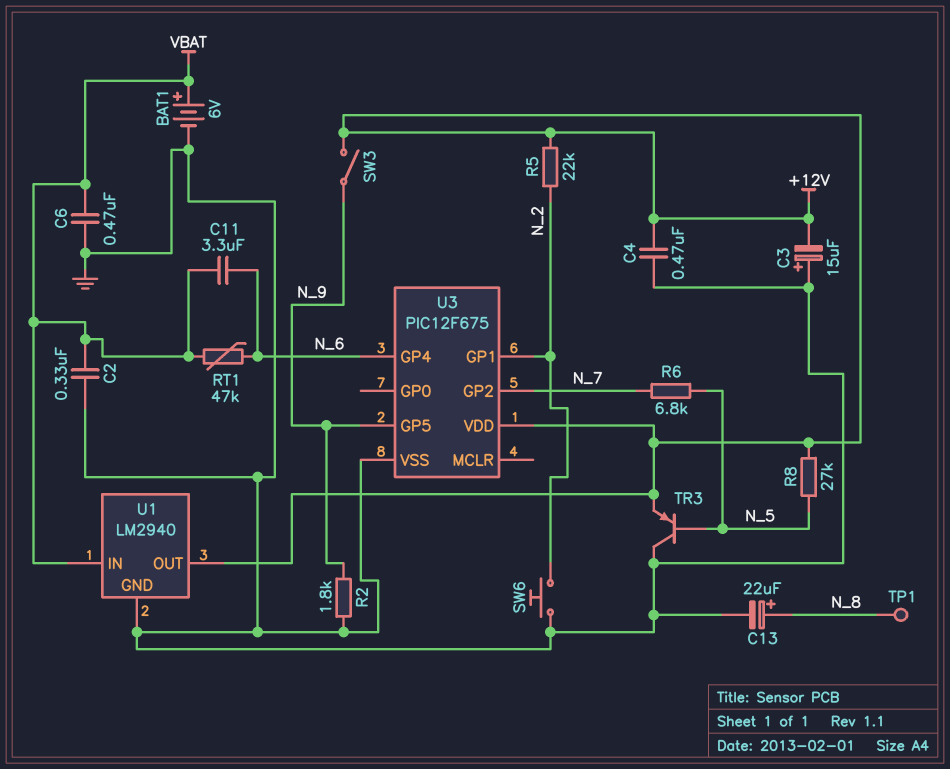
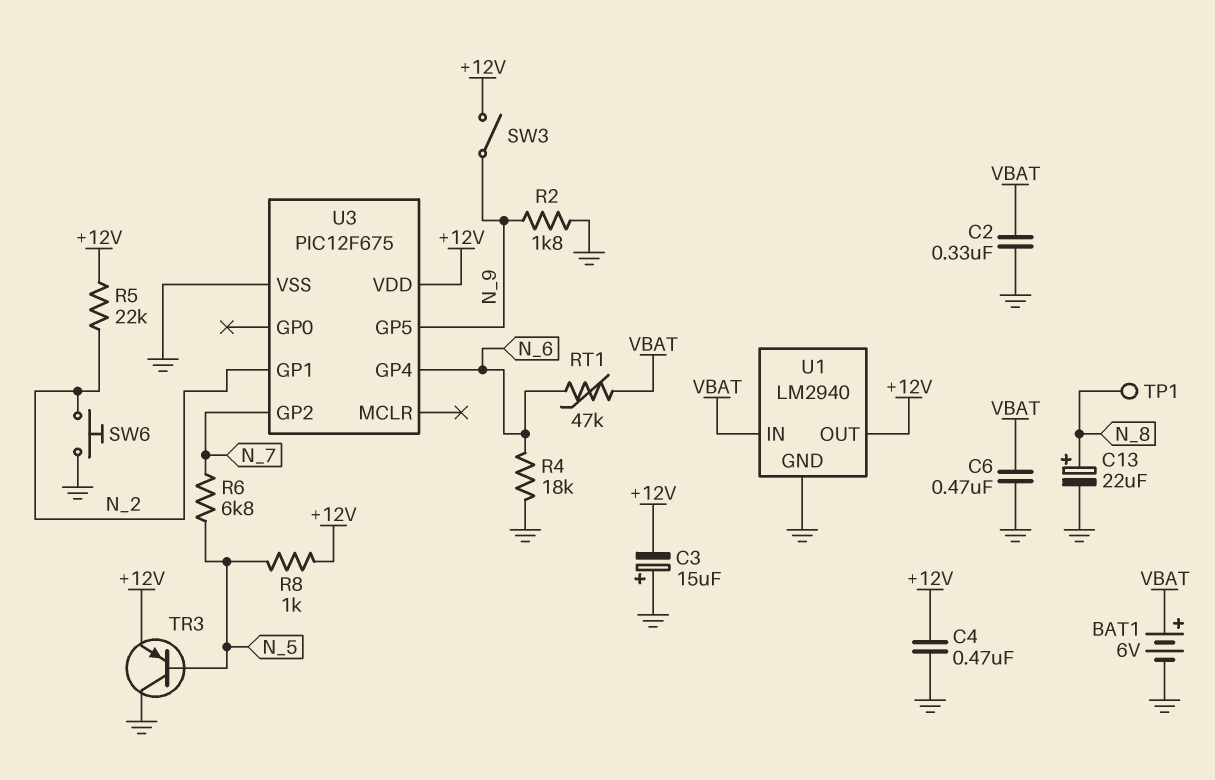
C11: 3.3uF (N_6, VBAT) -> none
R4: none -> 18k (GND, N_6)
R8: 27k (+12V, N_5) -> 1k (+12V, N_5)

